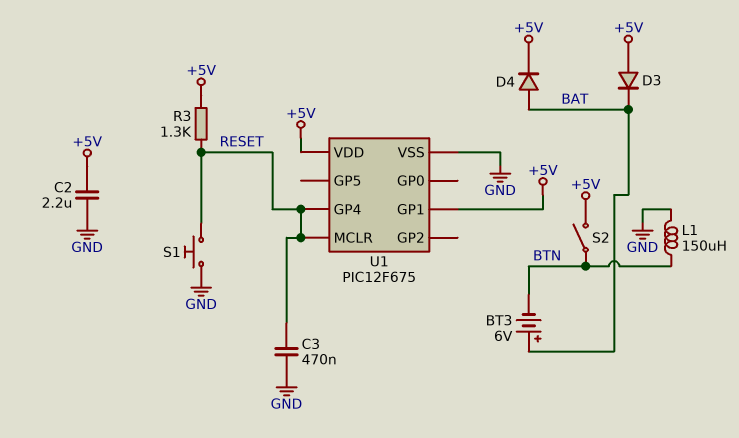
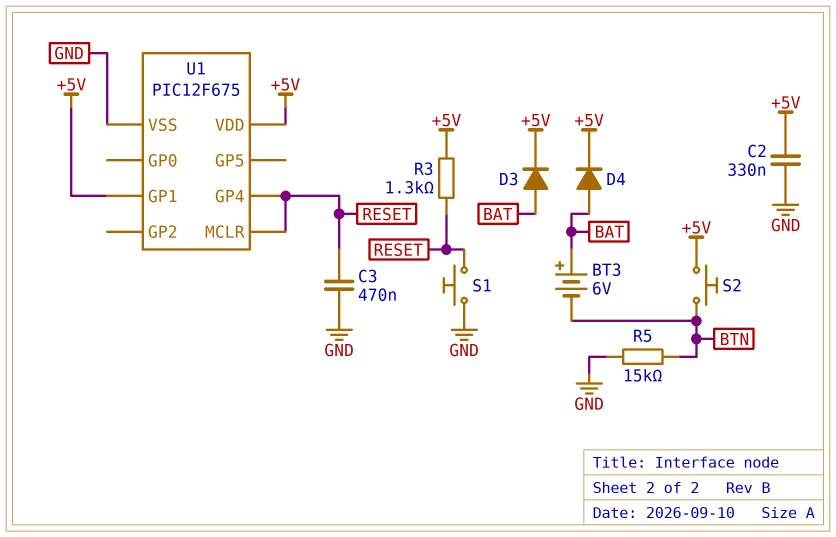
C2: 2.2uF (+5V, GND) -> 330nF (+5V, GND)
D3: diode (A +5V, K BAT) -> diode (A BAT, K +5V)
L1: 150uH (BTN, GND) -> none
R5: none -> 15k (BTN, GND)
S2: switch (+5V, BTN) -> button (+5V, BTN)

